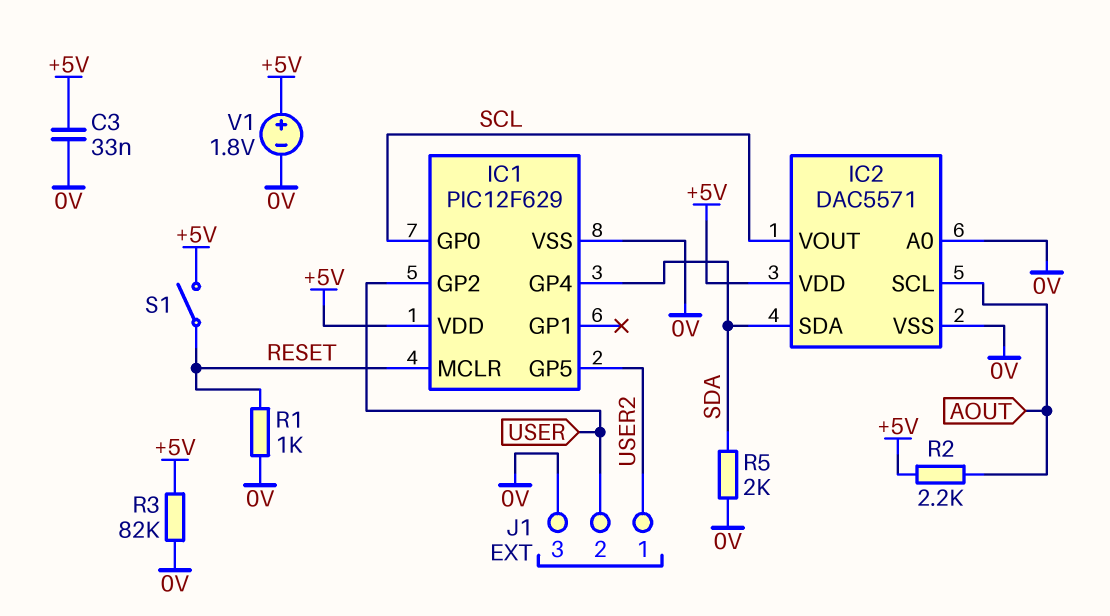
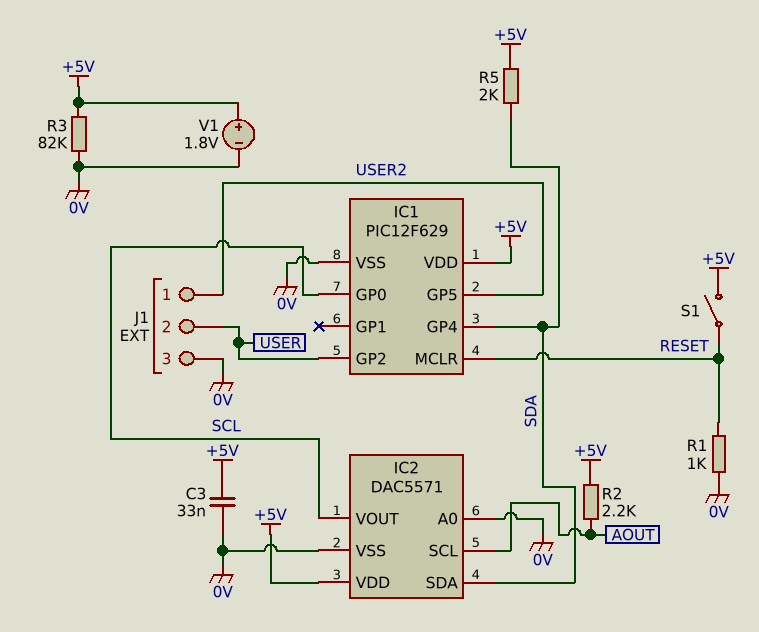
R5: 2k (0V, SDA) -> 2k (+5V, SDA)

